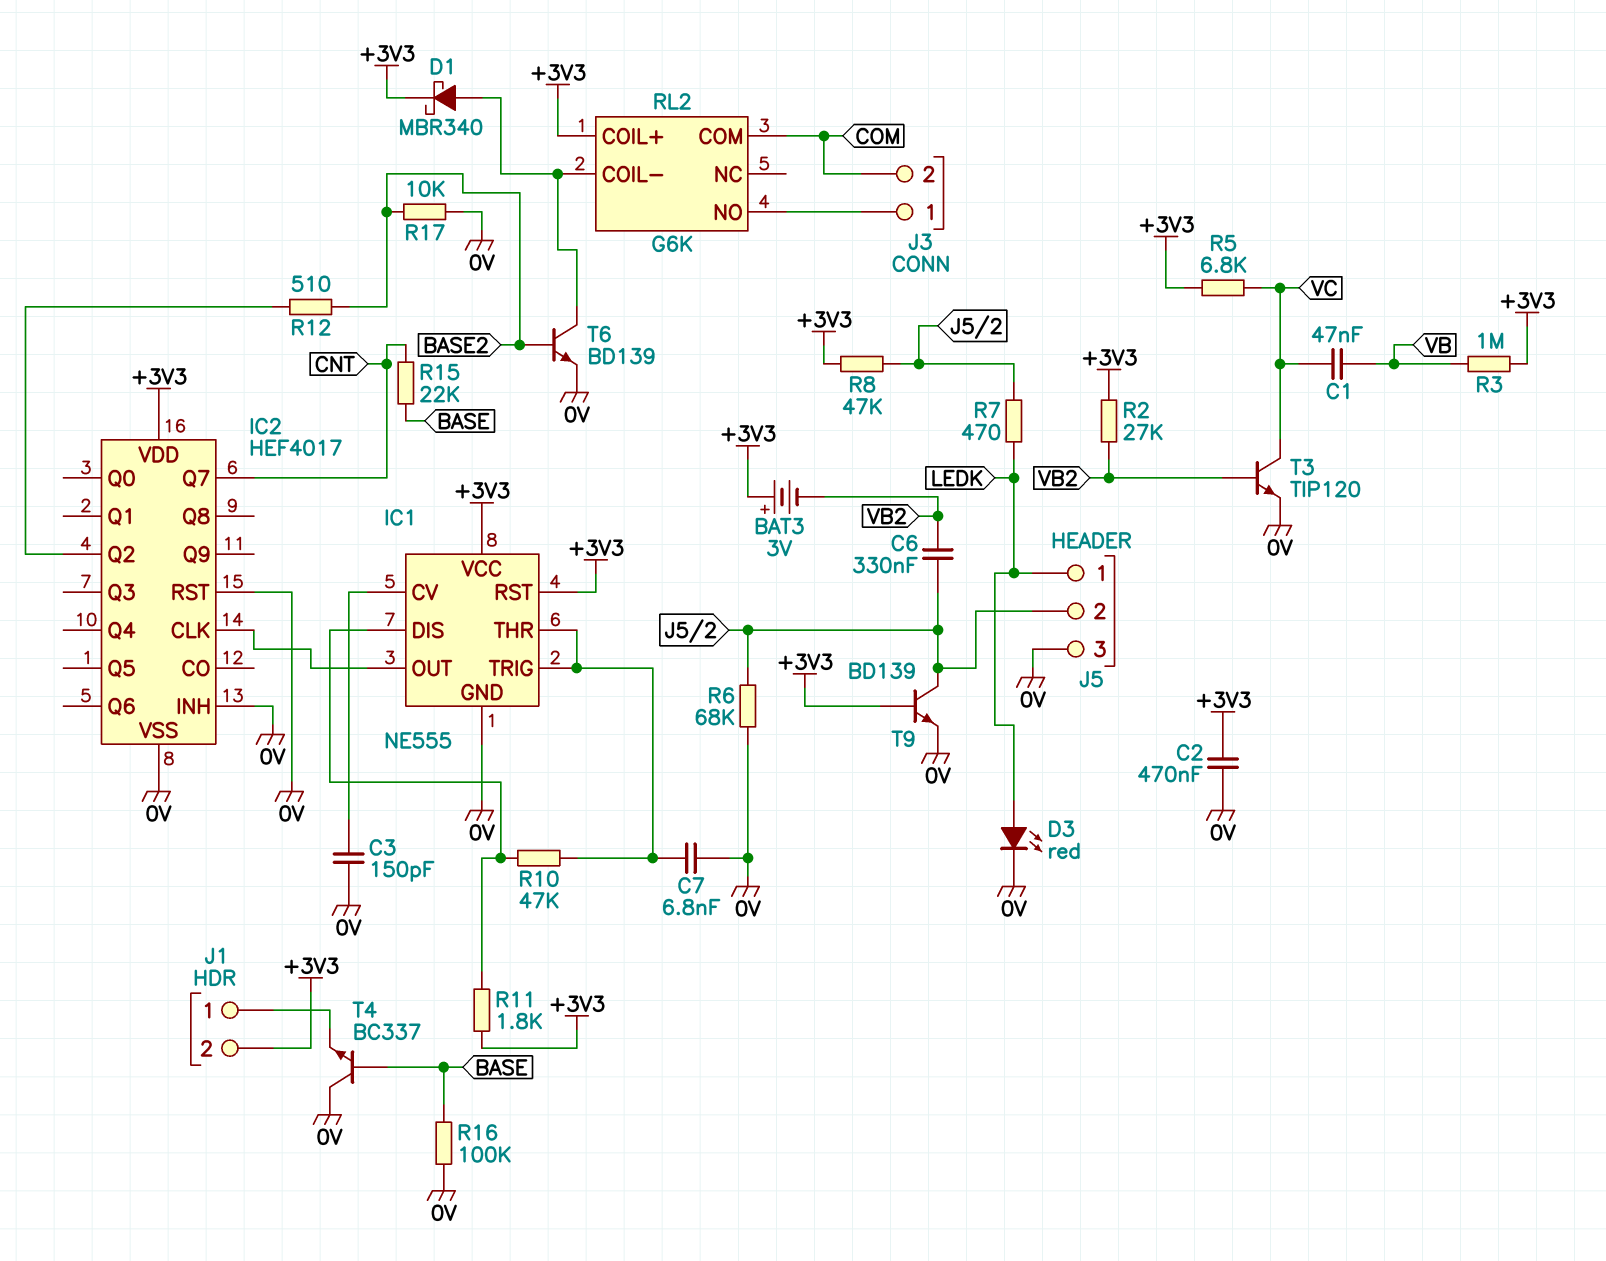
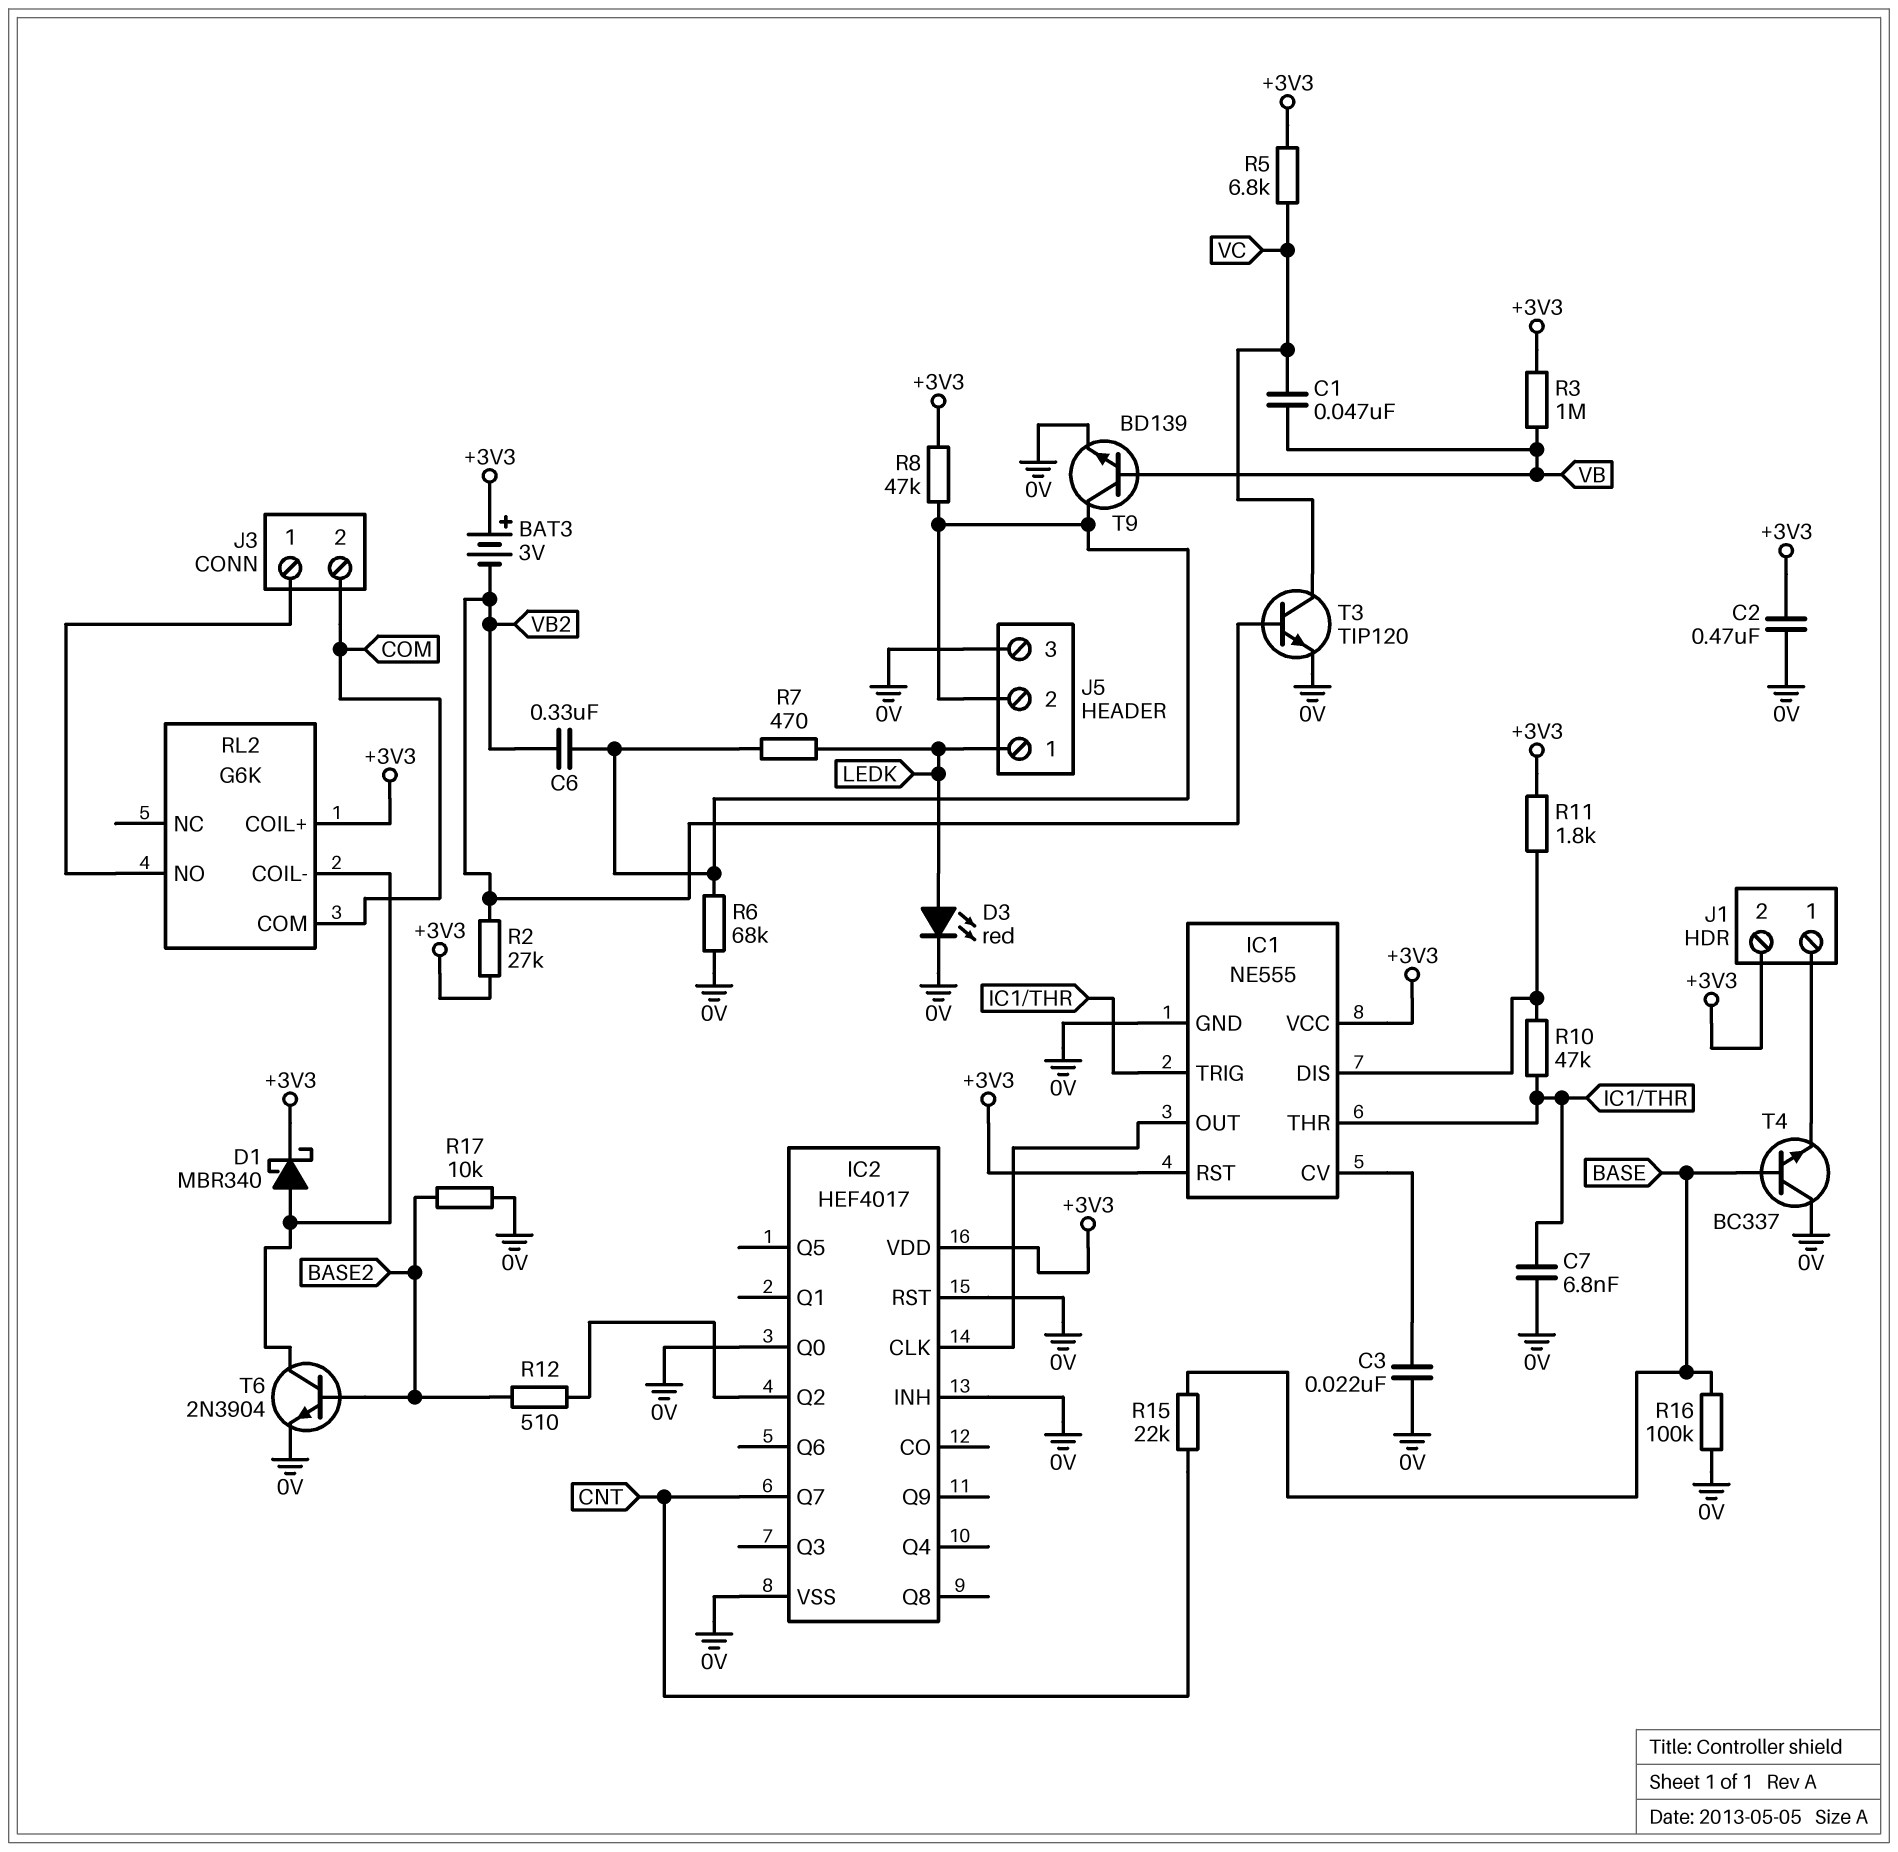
C3: 150pF (0V, IC1/CV) -> 22nF (0V, IC1/CV)
IC2 pin Q0: none -> 0V
T6: NPN BD139 (B BASE2, C RL2/COIL-, E 0V) -> NPN 2N3904 (B BASE2, C RL2/COIL-, E 0V)
T9: NPN BD139 (B +3V3, C J5/2, E 0V) -> NPN BD139 (B VB, C J5/2, E 0V)

